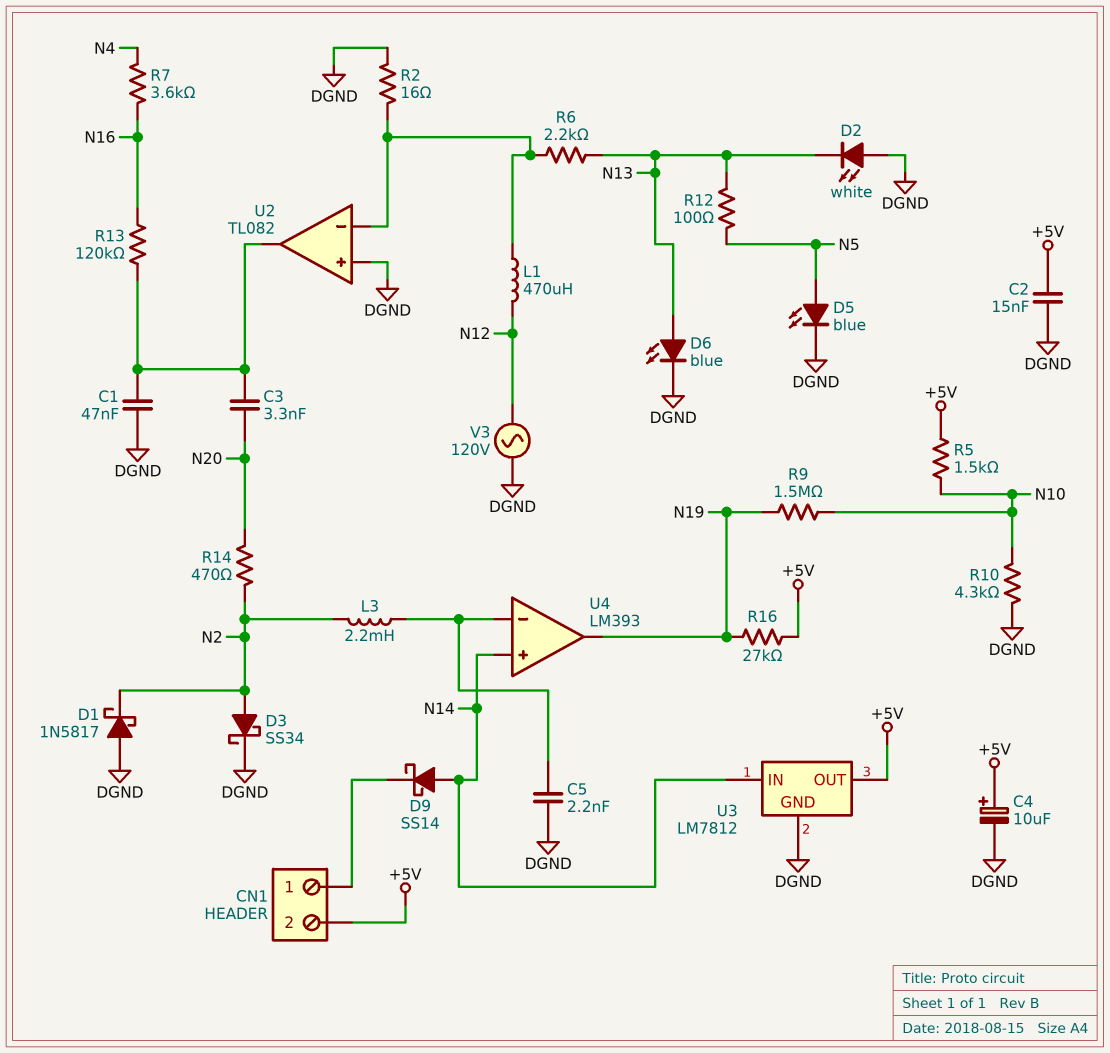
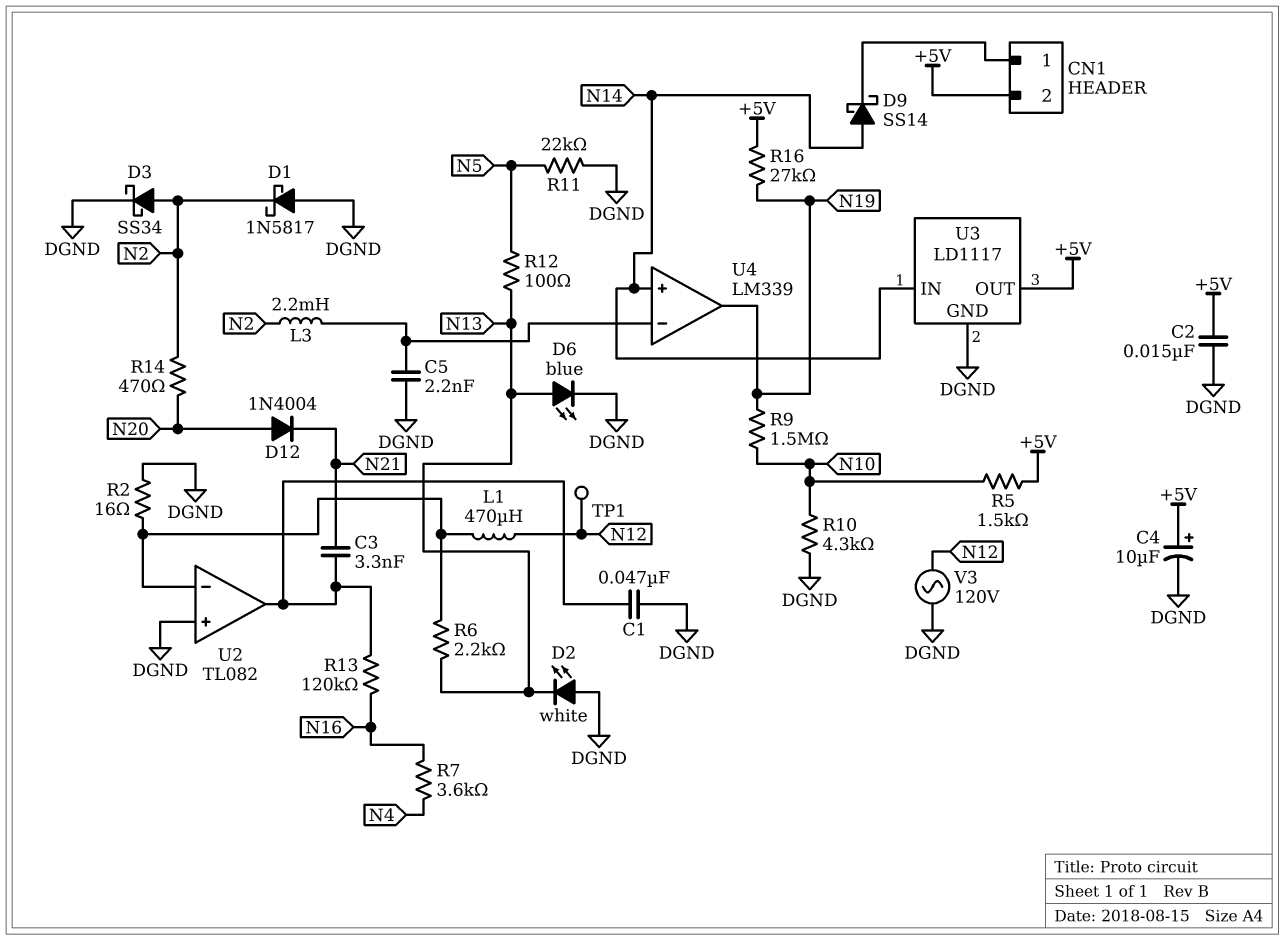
C3: 3.3nF (N20, U2/out) -> 3.3nF (N21, U2/out)
D5: LED blue (A N5, K DGND) -> none
D12: none -> diode 1N4004 (A N20, K N21)
R11: none -> 22k (DGND, N5)
TP1: none -> test point (N12)
U3: LM7812 -> LD1117
U4: LM393 -> LM339

